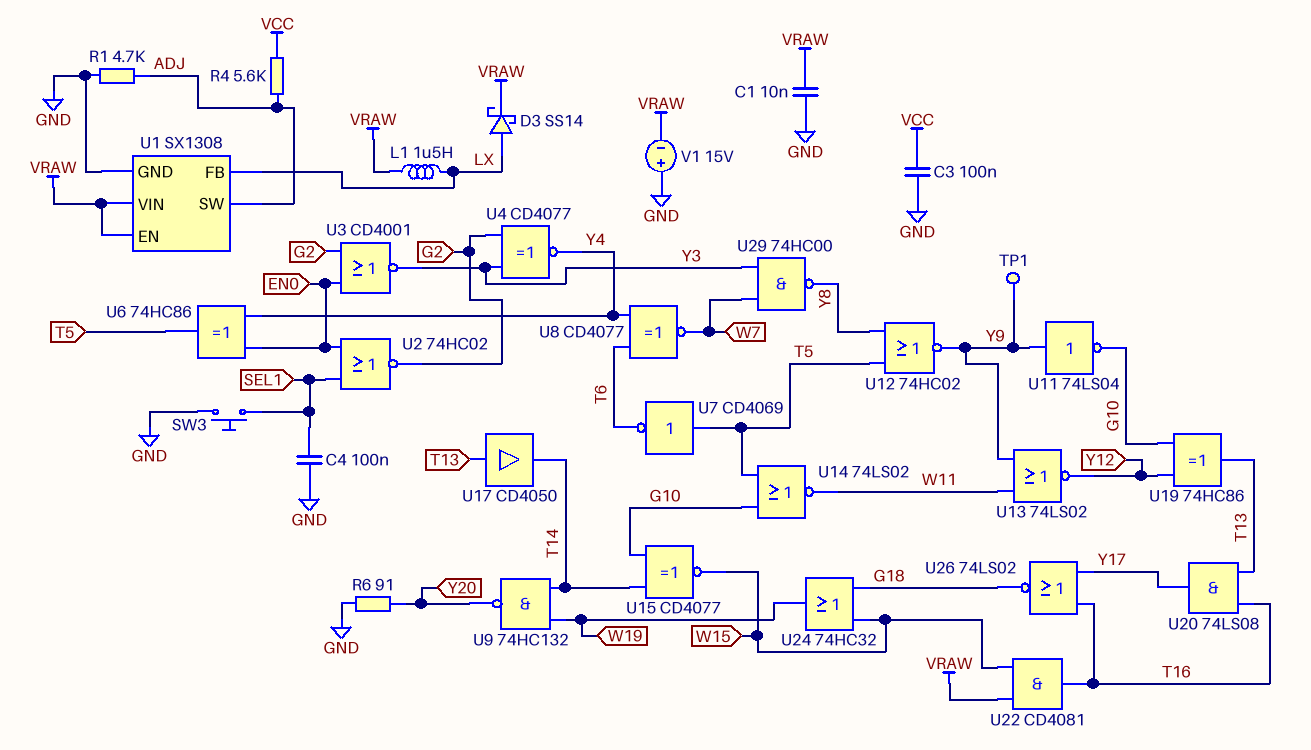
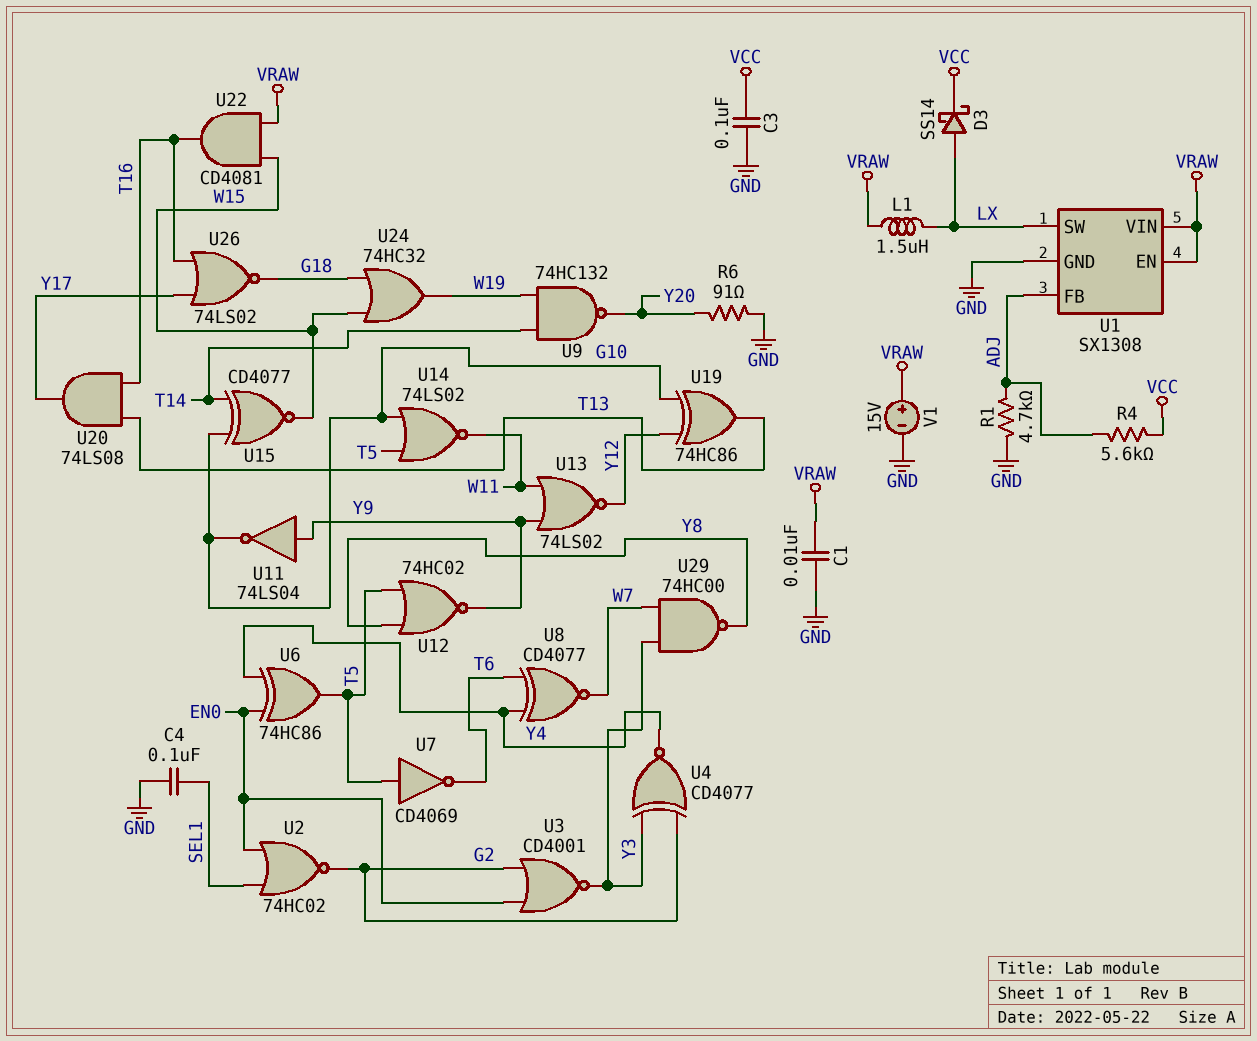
D3: schottky SS14 (A LX, K VRAW) -> schottky SS14 (A LX, K VCC)
SW3: button (GND, SEL1) -> none
TP1: test point (Y9) -> none
U1 pin FB: LX -> ADJ
U1 pin SW: ADJ -> LX
U17: buffer CD4050 (in T13, out T14) -> none
V1: 15V (plus GND, minus VRAW) -> 15V (plus VRAW, minus GND)

